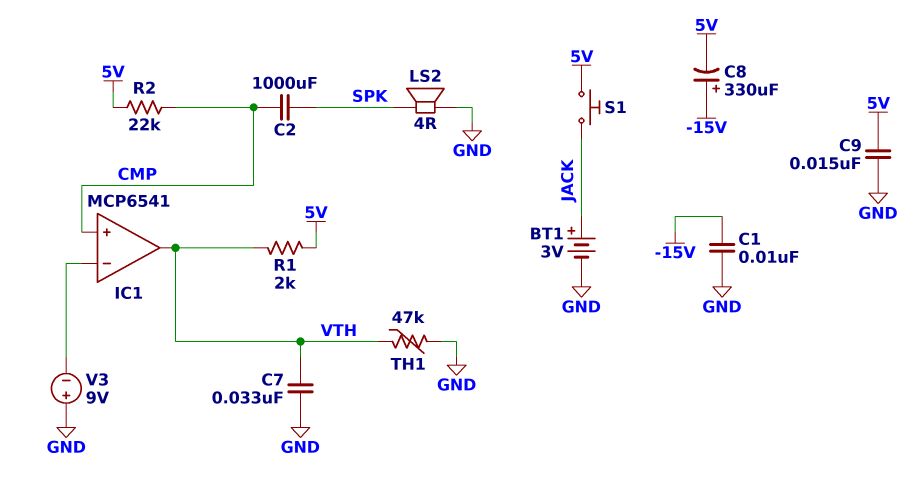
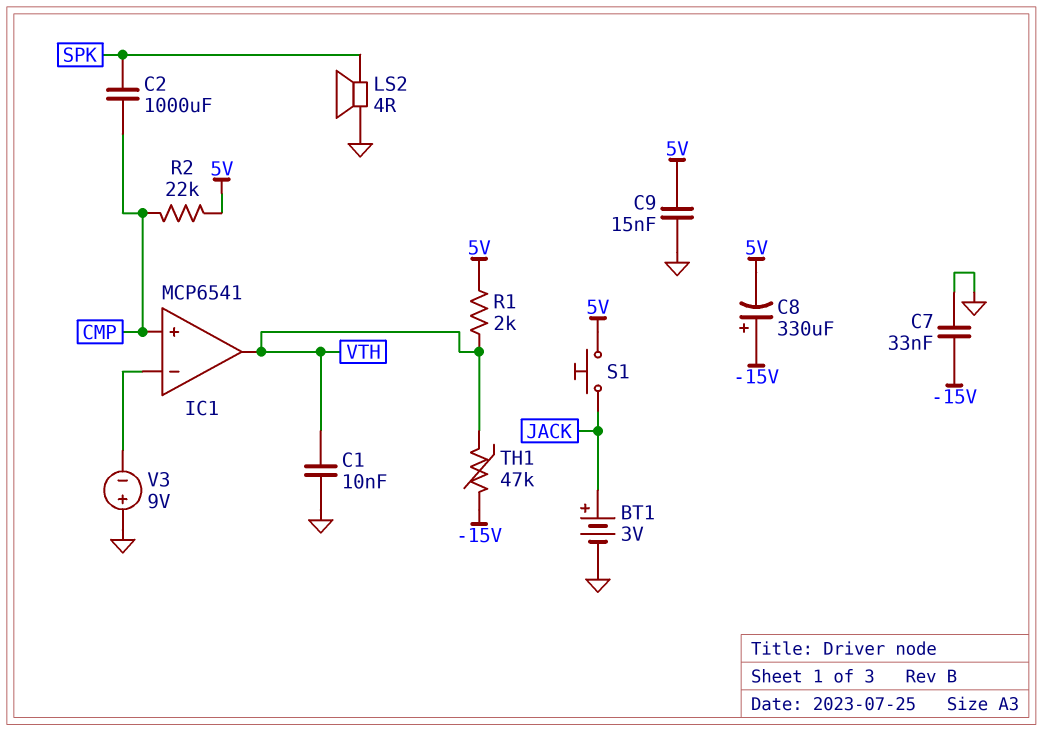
C1: 10nF (-15V, GND) -> 10nF (GND, VTH)
C7: 33nF (GND, VTH) -> 33nF (-15V, GND)
TH1: 47k (GND, VTH) -> 47k (-15V, VTH)

